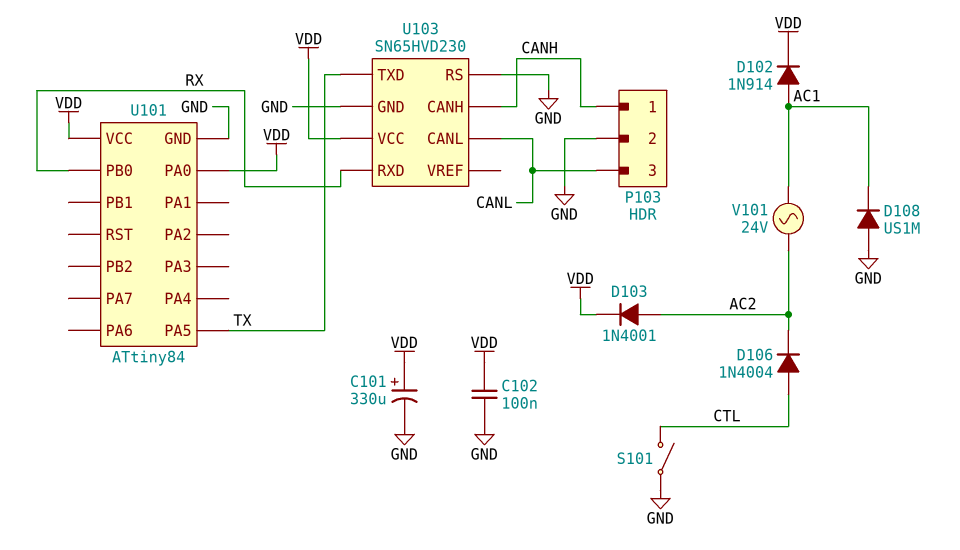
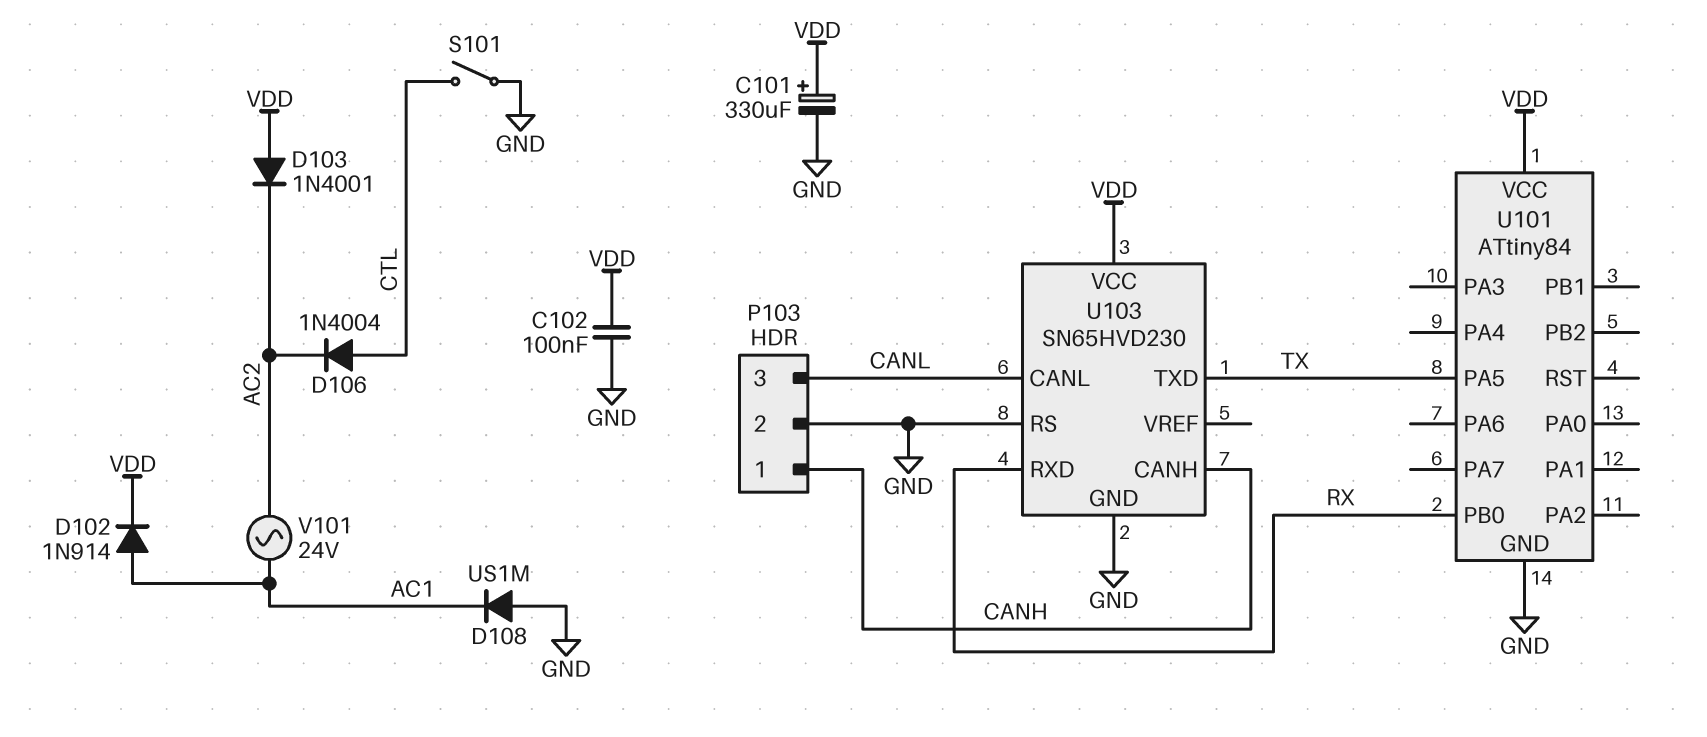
D103: diode 1N4001 (A AC2, K VDD) -> diode 1N4001 (A VDD, K AC2)
U101 pin PA0: VDD -> none

